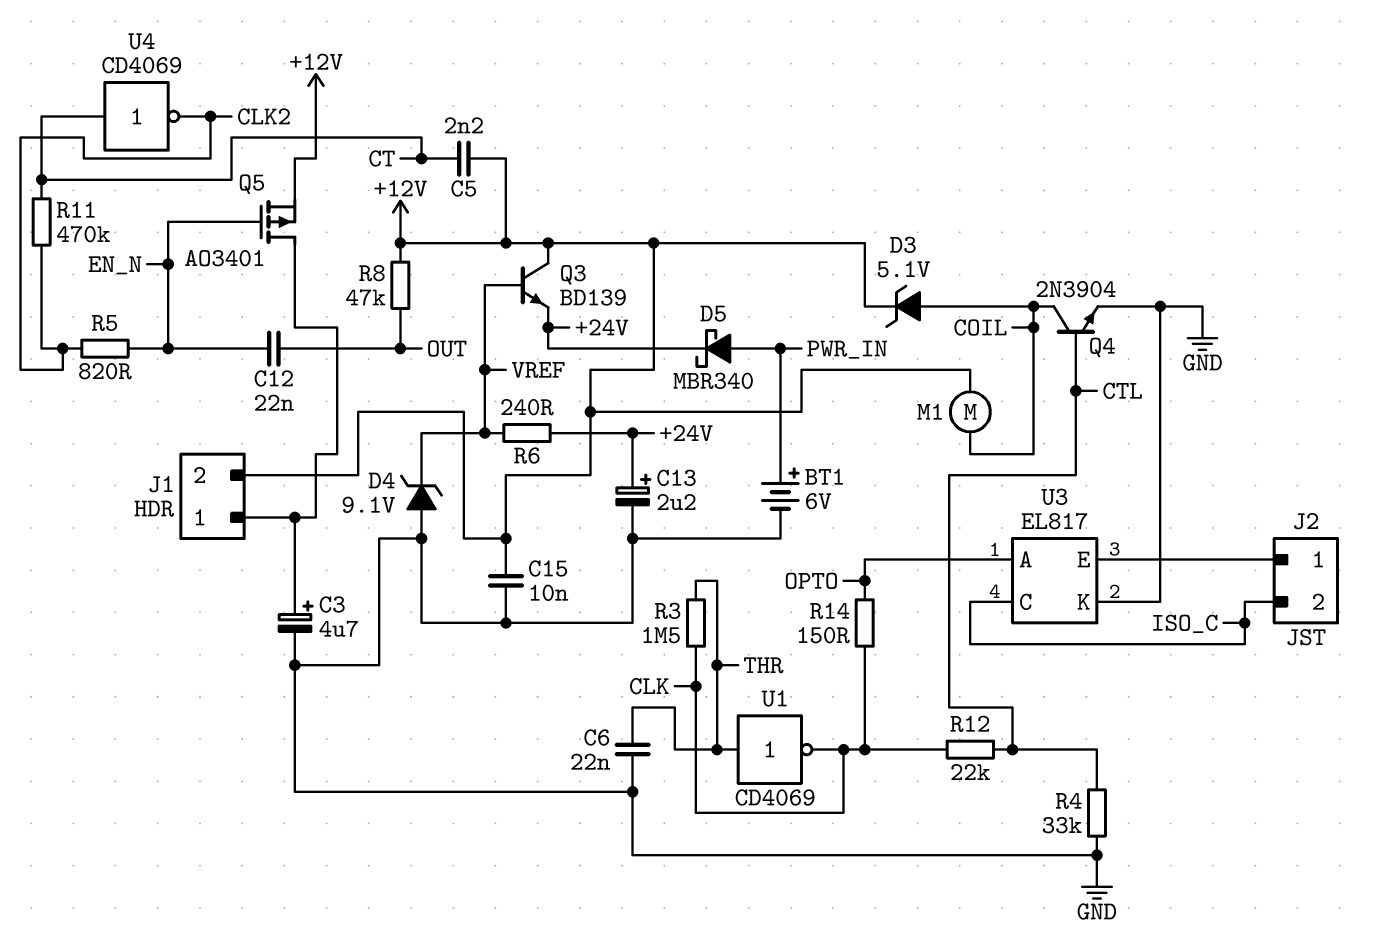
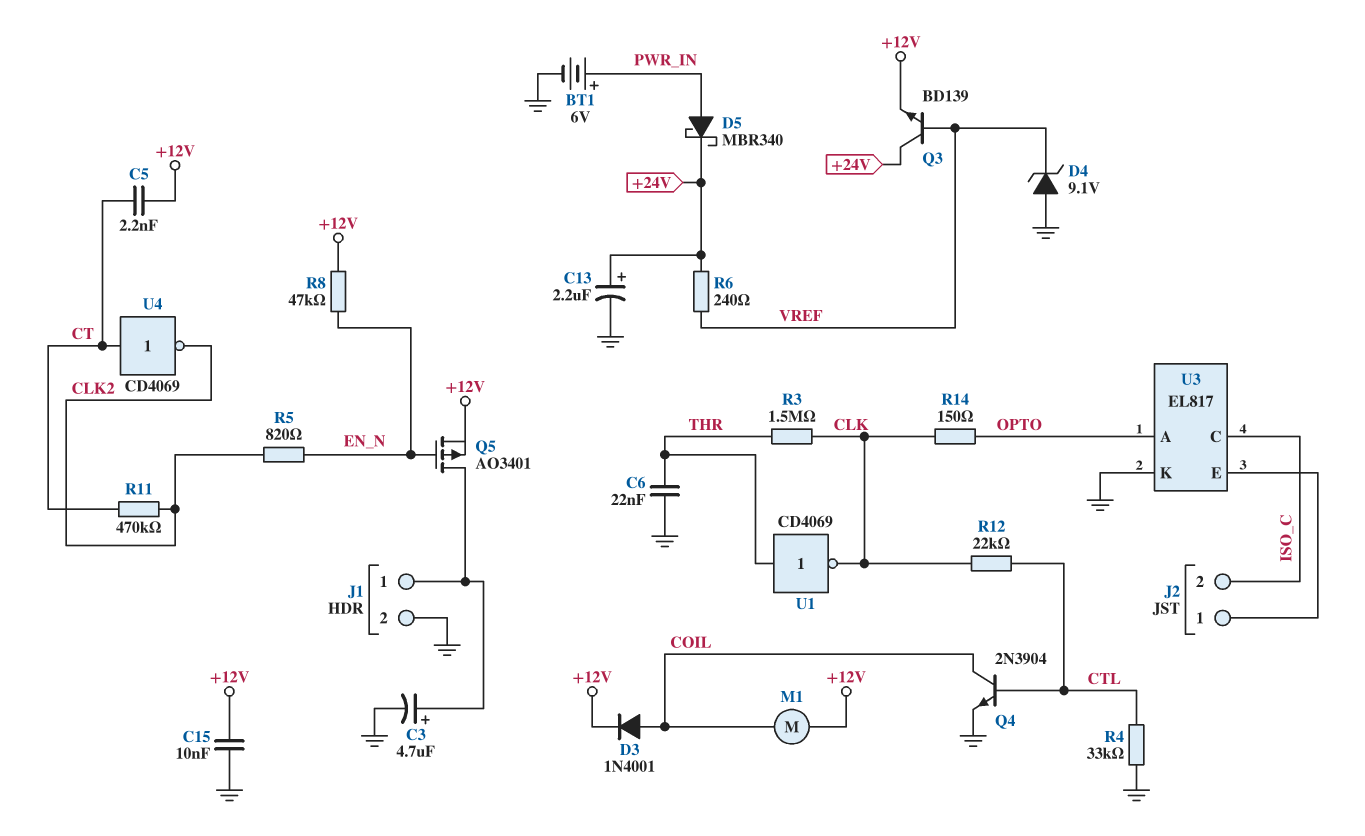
C12: 22nF (EN_N, OUT) -> none
D3: zener 5.1V (A COIL, K +12V) -> diode 1N4001 (A COIL, K +12V)
J1 pin 2: +12V -> GND
Q3: NPN BD139 (B VREF, C +12V, E +24V) -> NPN BD139 (B VREF, C +24V, E +12V)
R8: 47k (+12V, OUT) -> 47k (+12V, EN_N)

